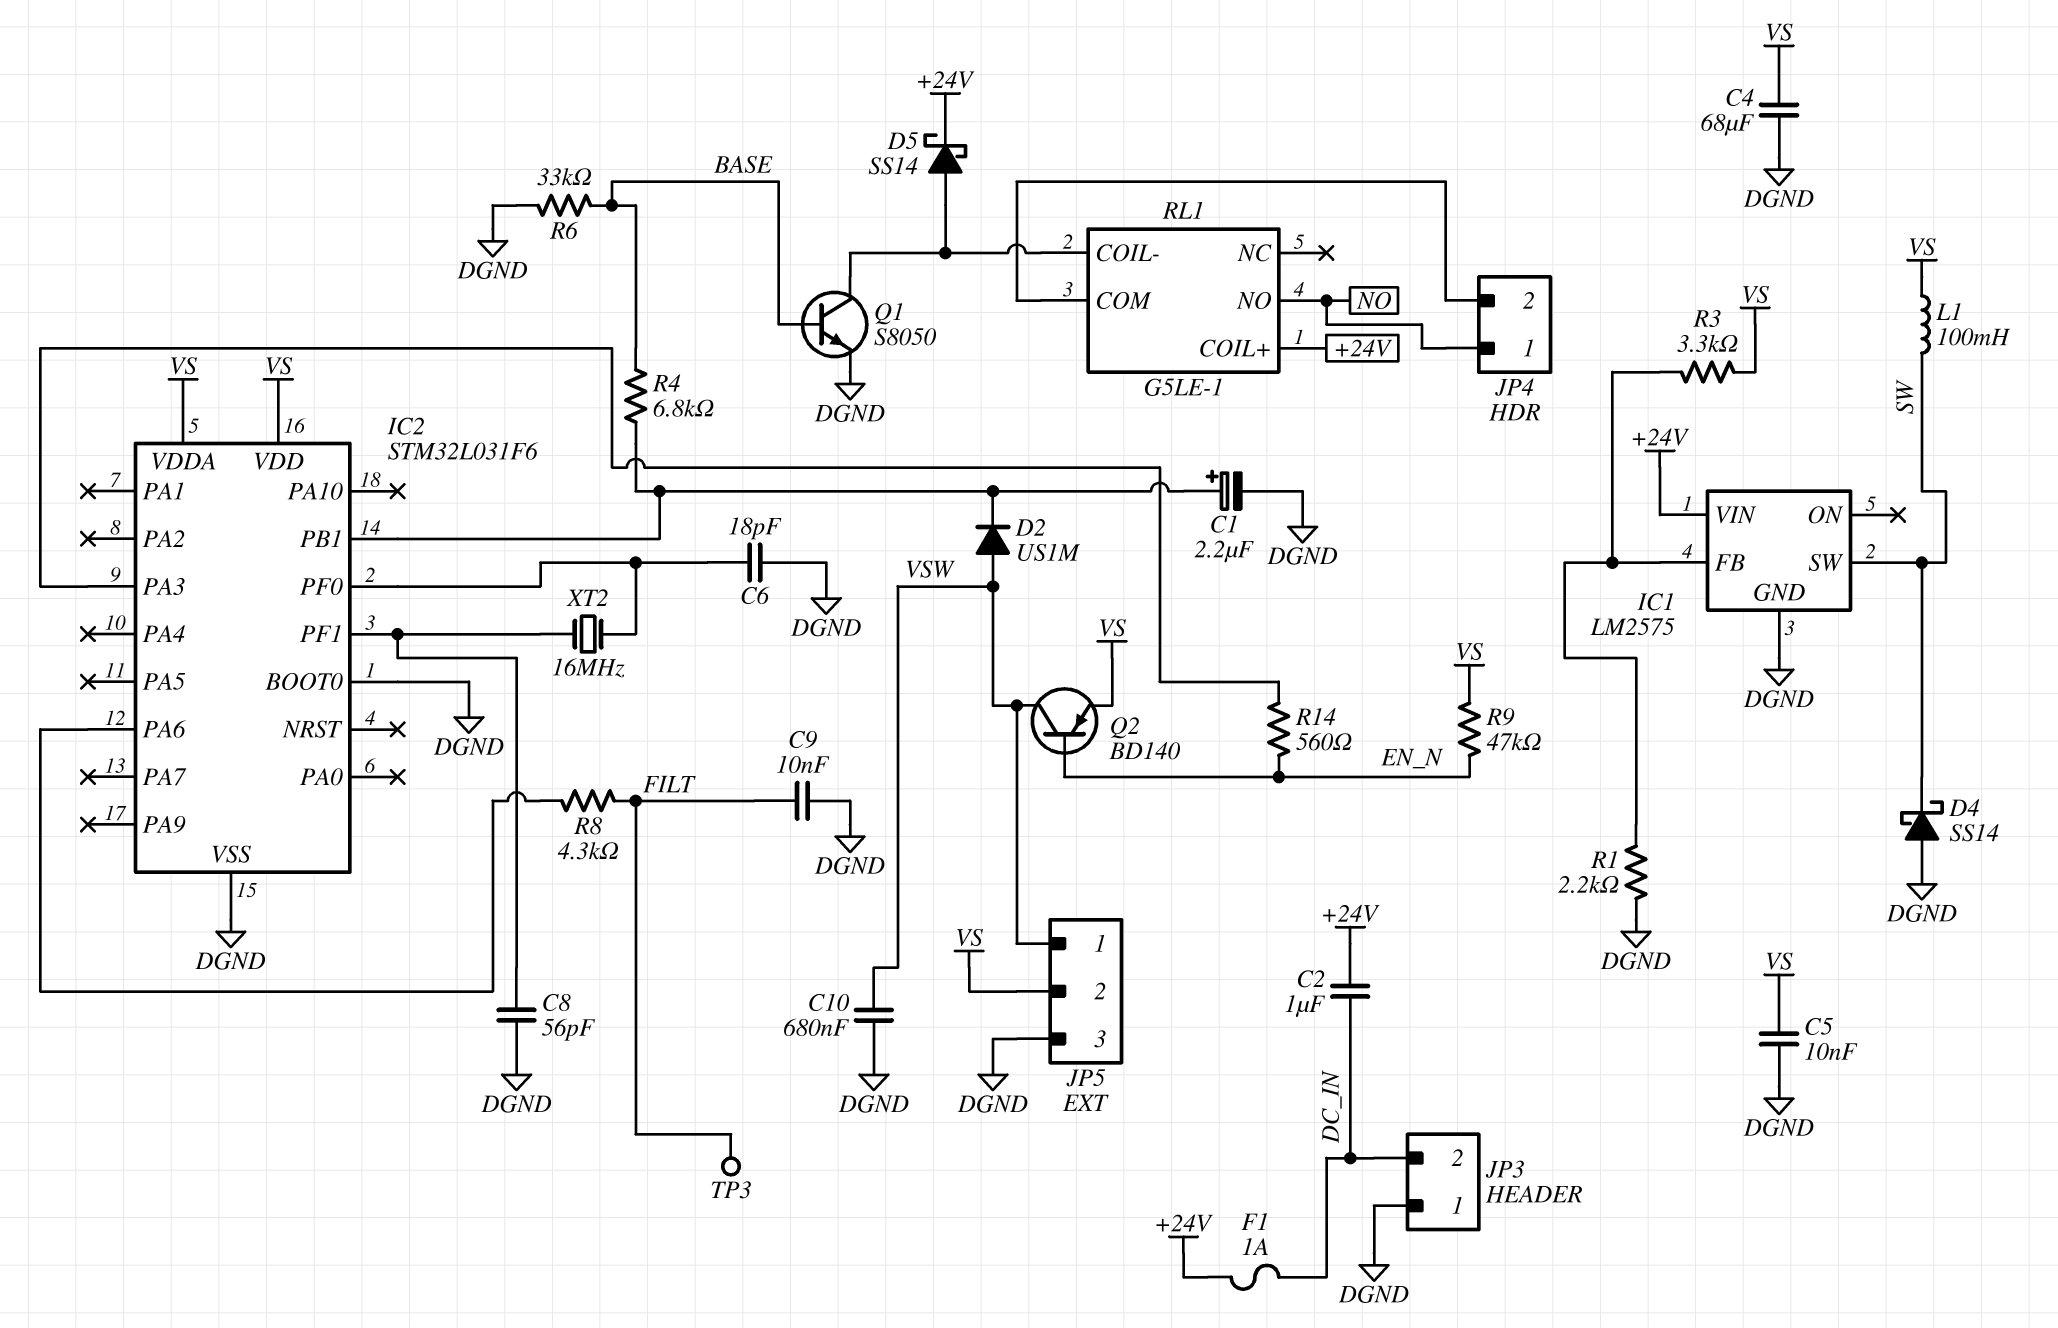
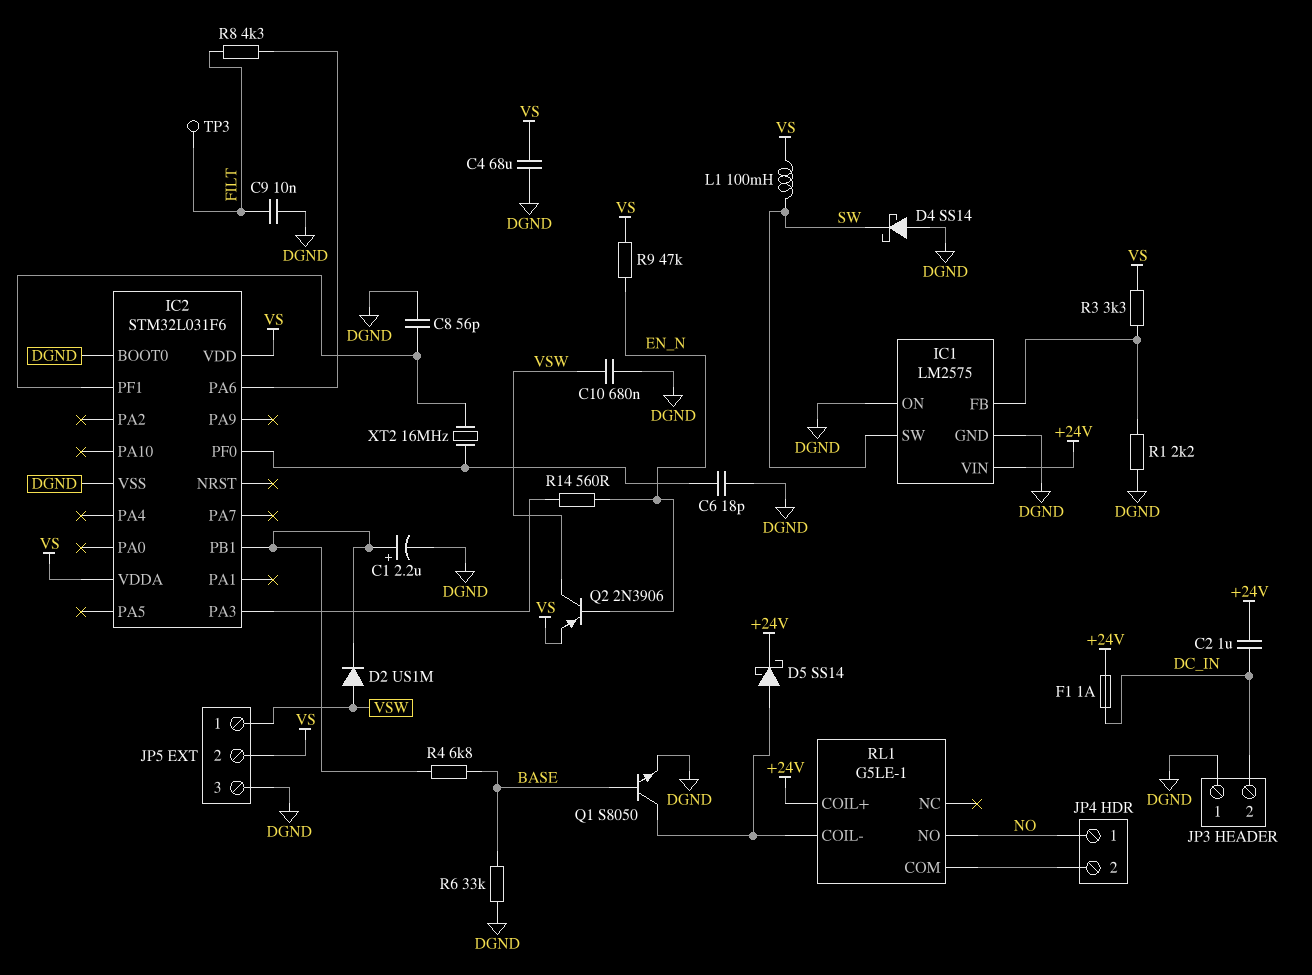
C5: 10nF (DGND, VS) -> none
IC1 pin ON: none -> DGND
Q2: PNP BD140 (B EN_N, C VSW, E VS) -> PNP 2N3906 (B EN_N, C VSW, E VS)

